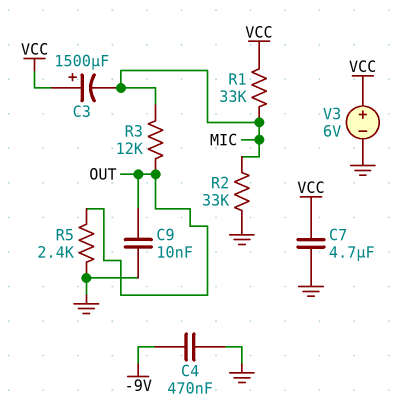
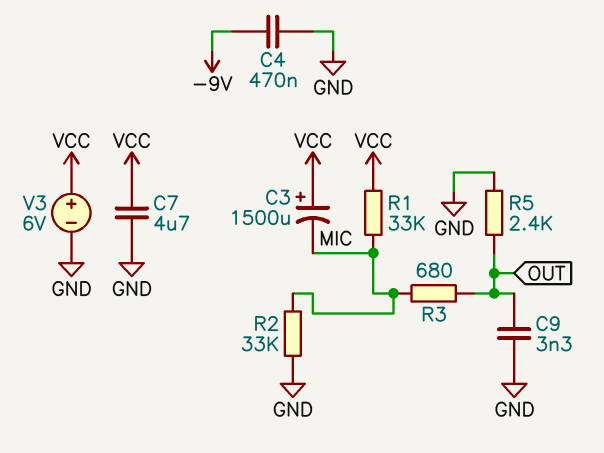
C9: 10nF (GND, OUT) -> 3.3nF (GND, OUT)
R3: 12k (MIC, OUT) -> 680 (MIC, OUT)

